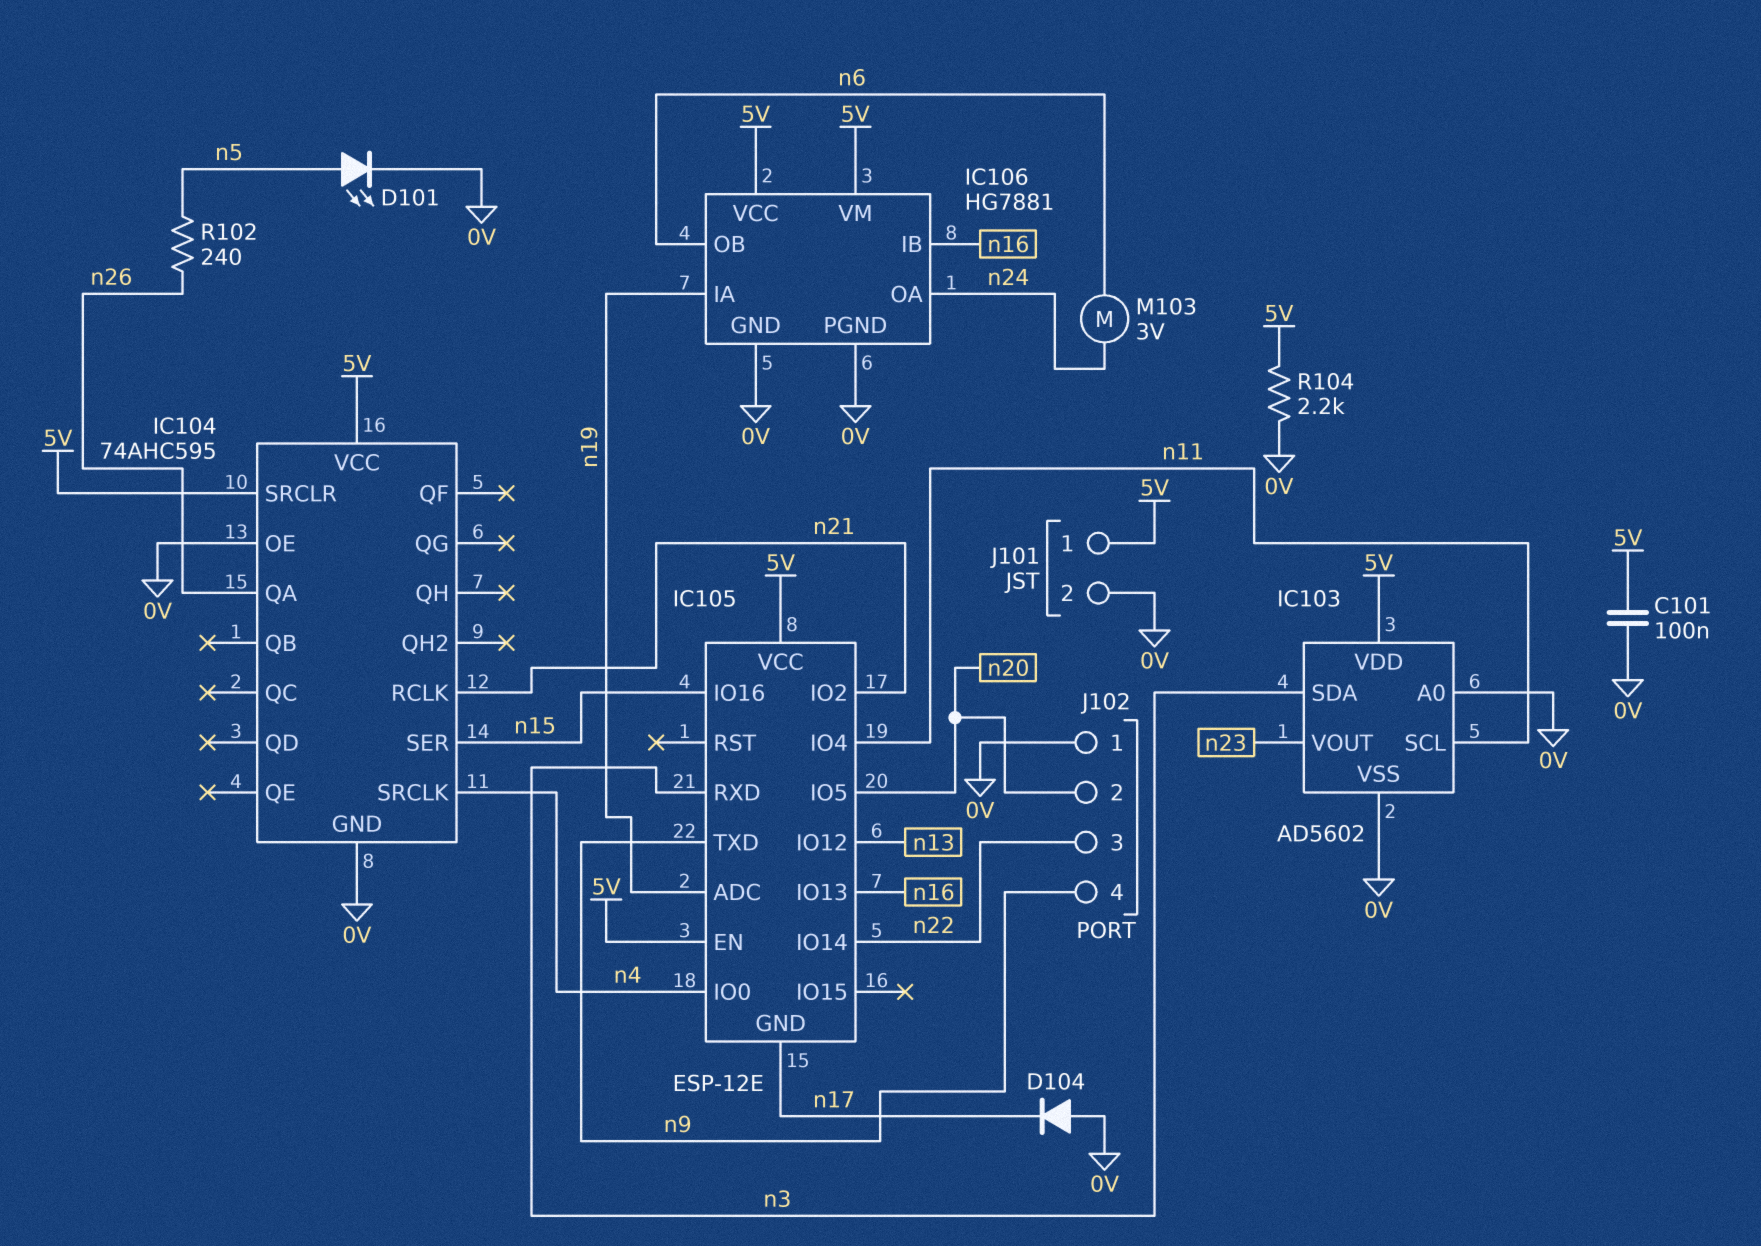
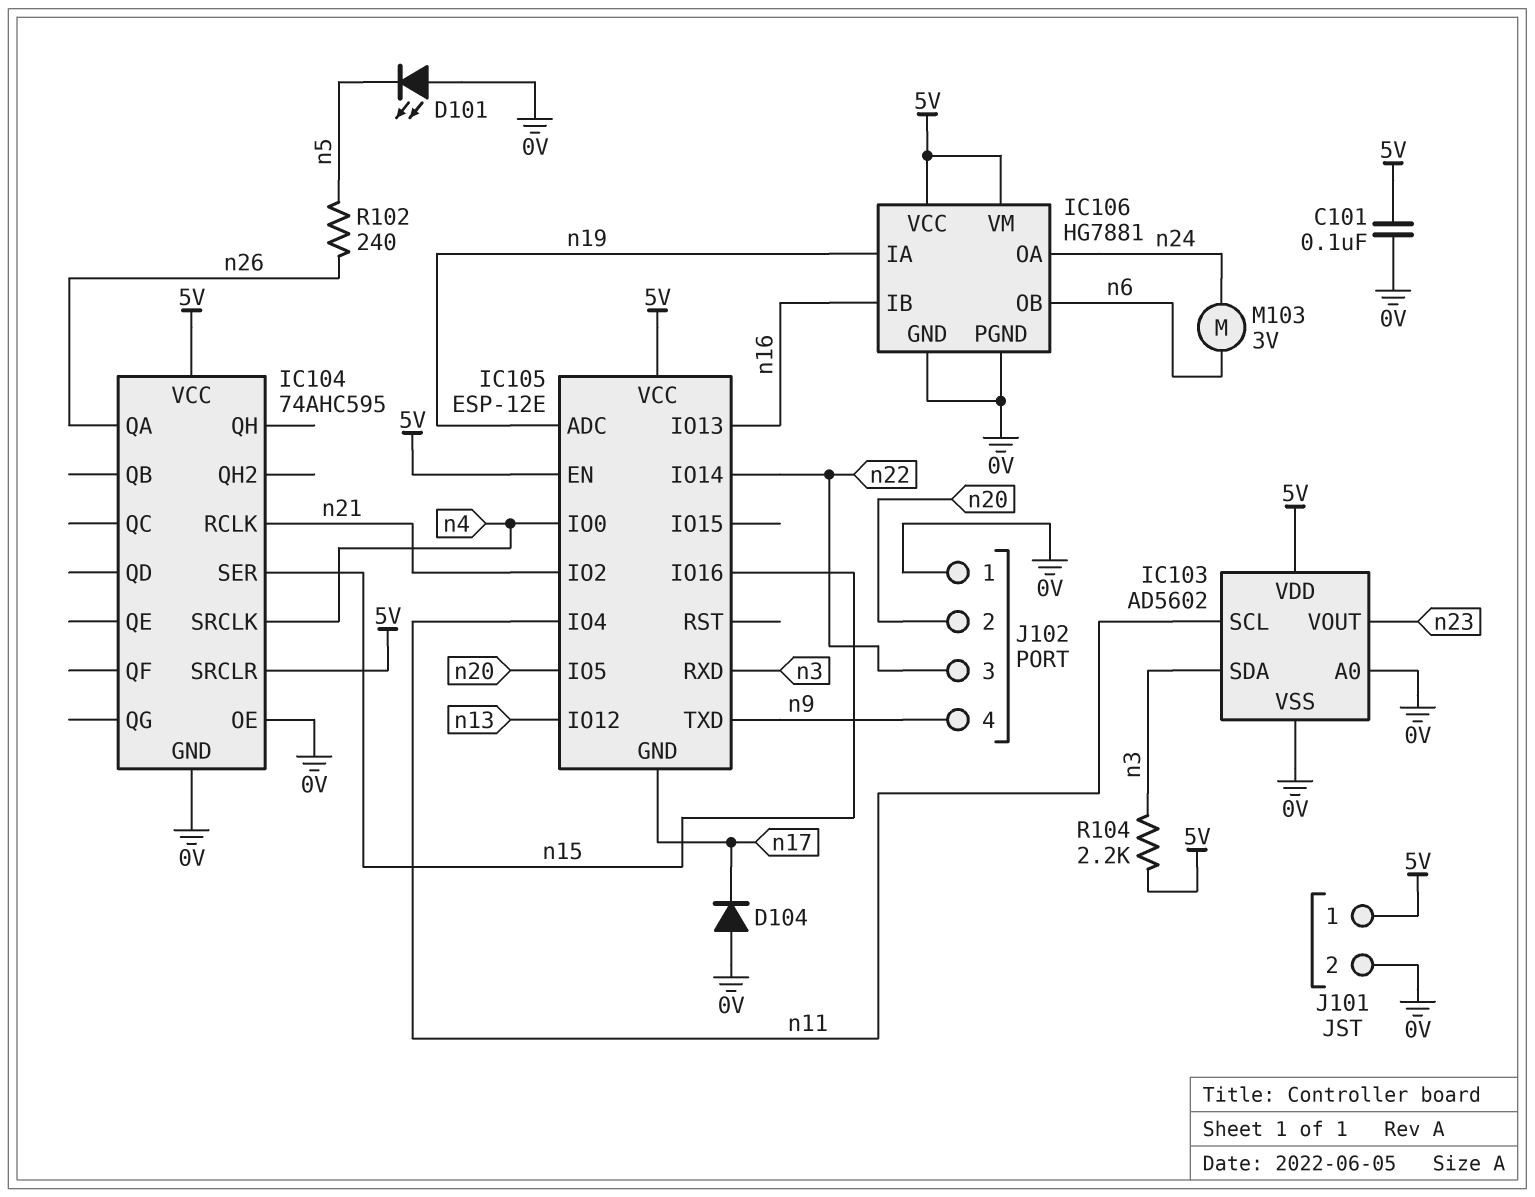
D101: LED (A n5, K 0V) -> LED (A 0V, K n5)
R104: 2.2k (0V, 5V) -> 2.2k (5V, n3)

